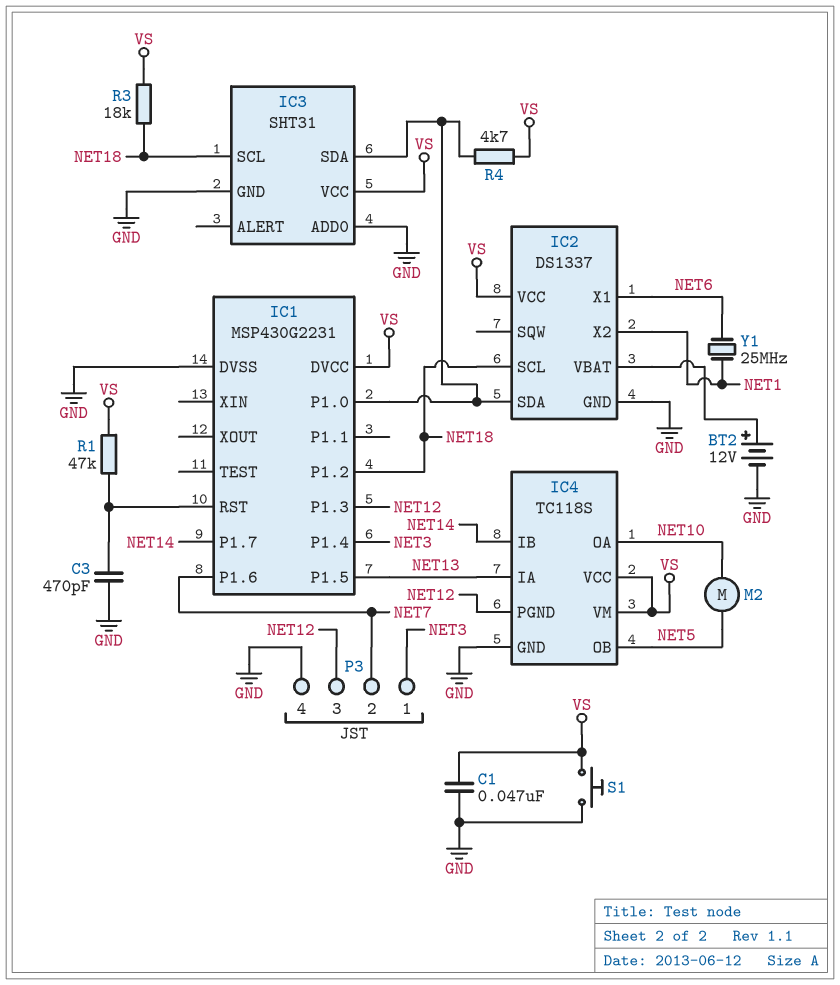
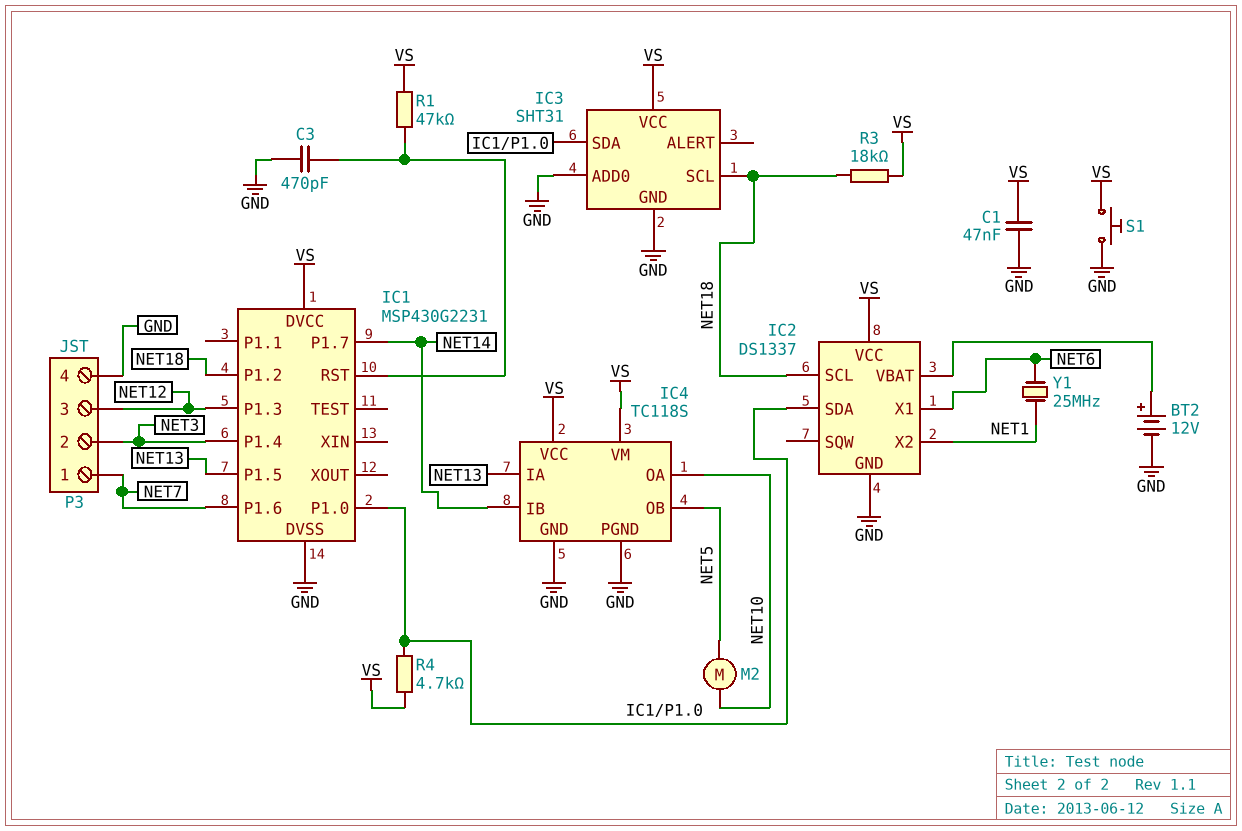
IC4 pin PGND: NET12 -> GND
P3 pin 1: NET3 -> NET7
P3 pin 2: NET7 -> NET3

